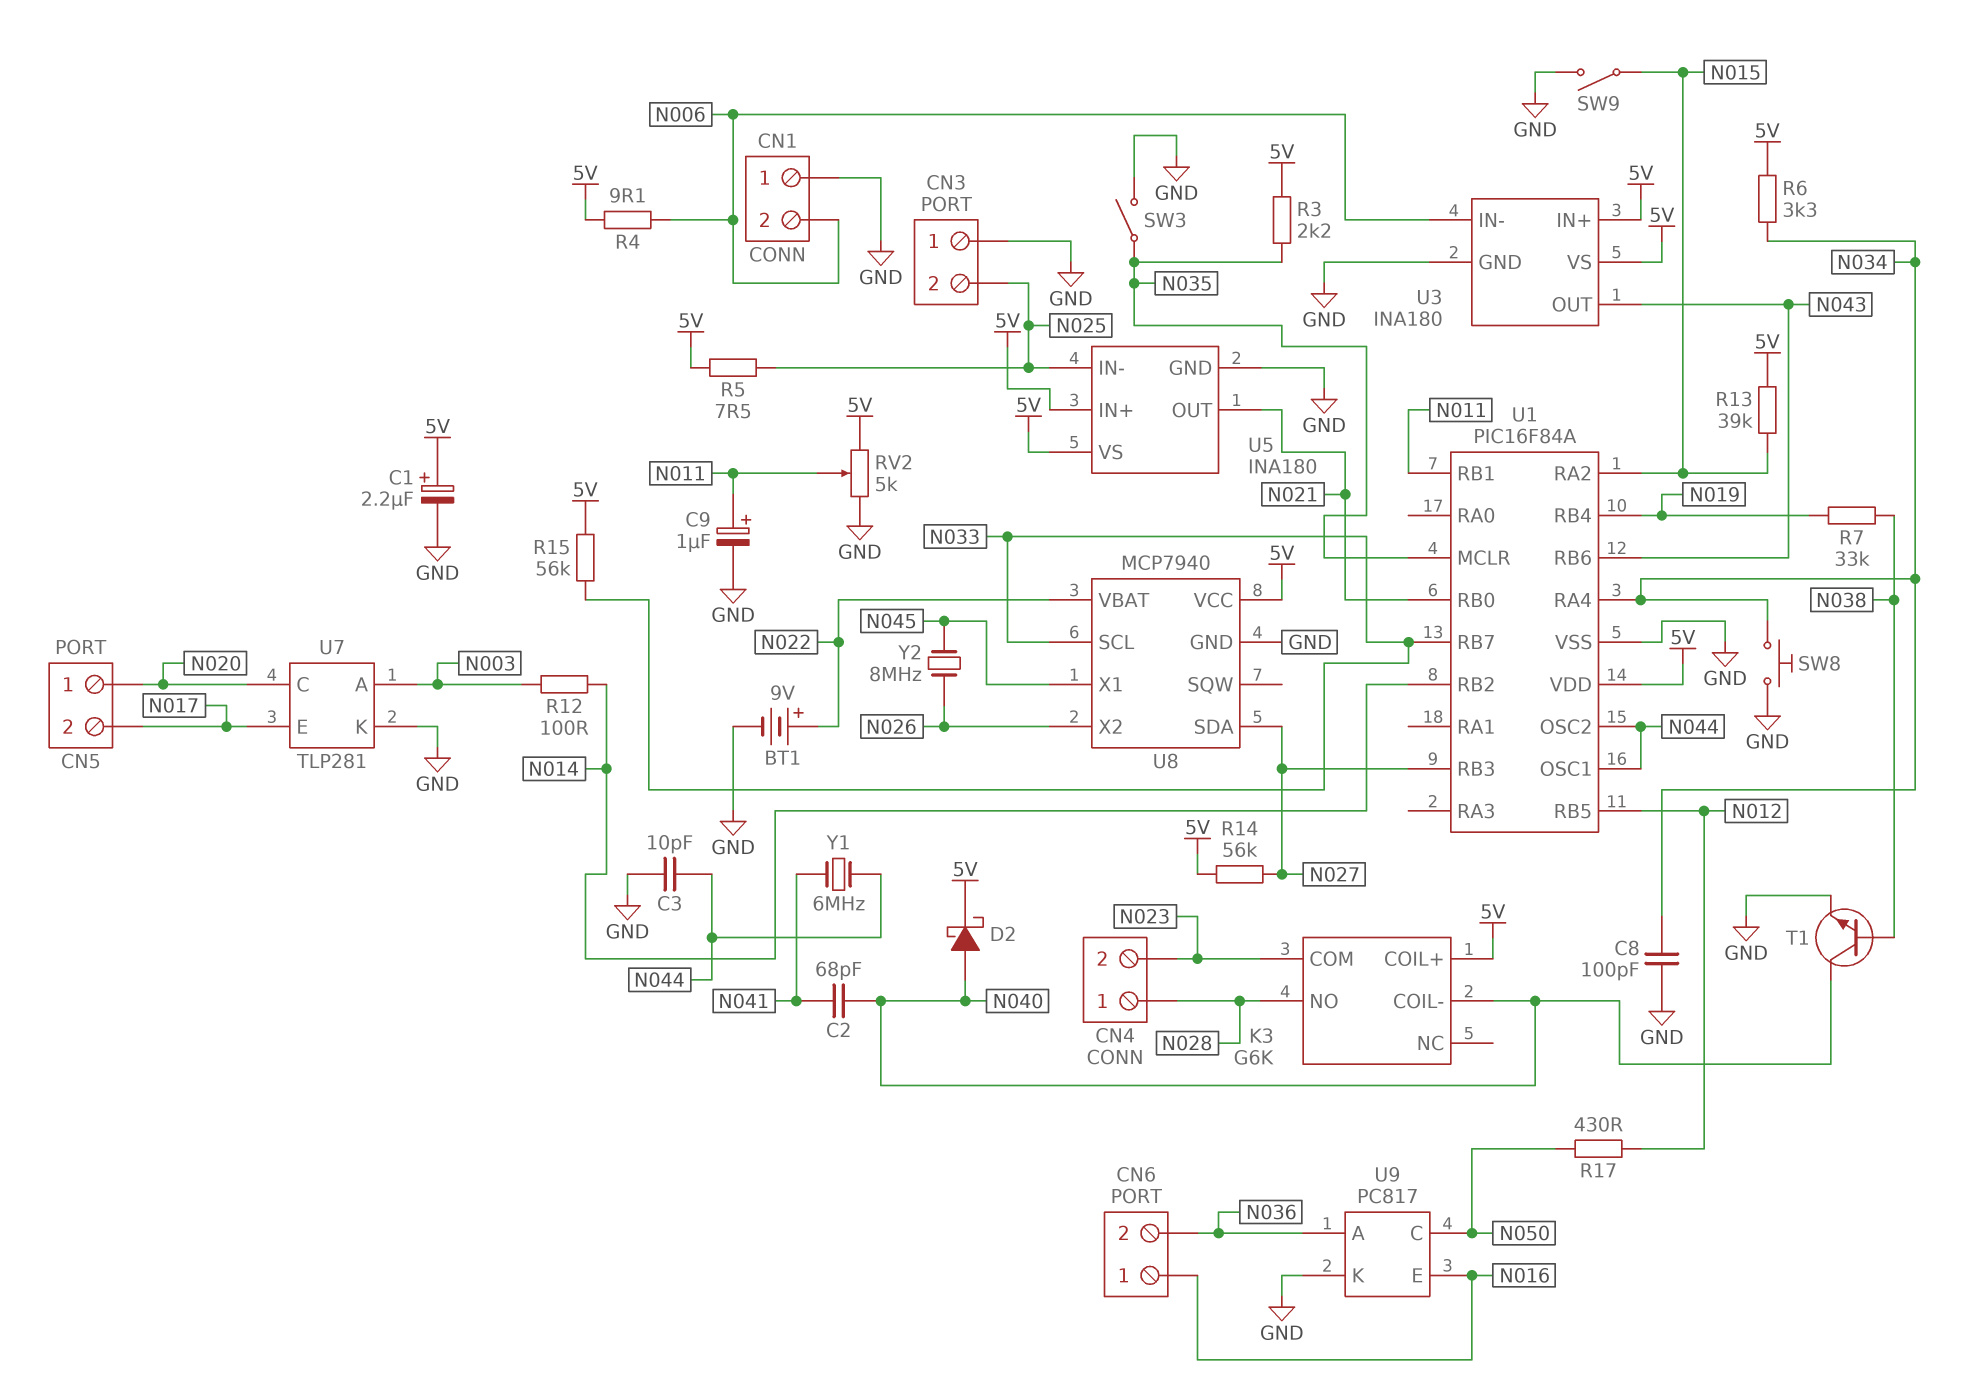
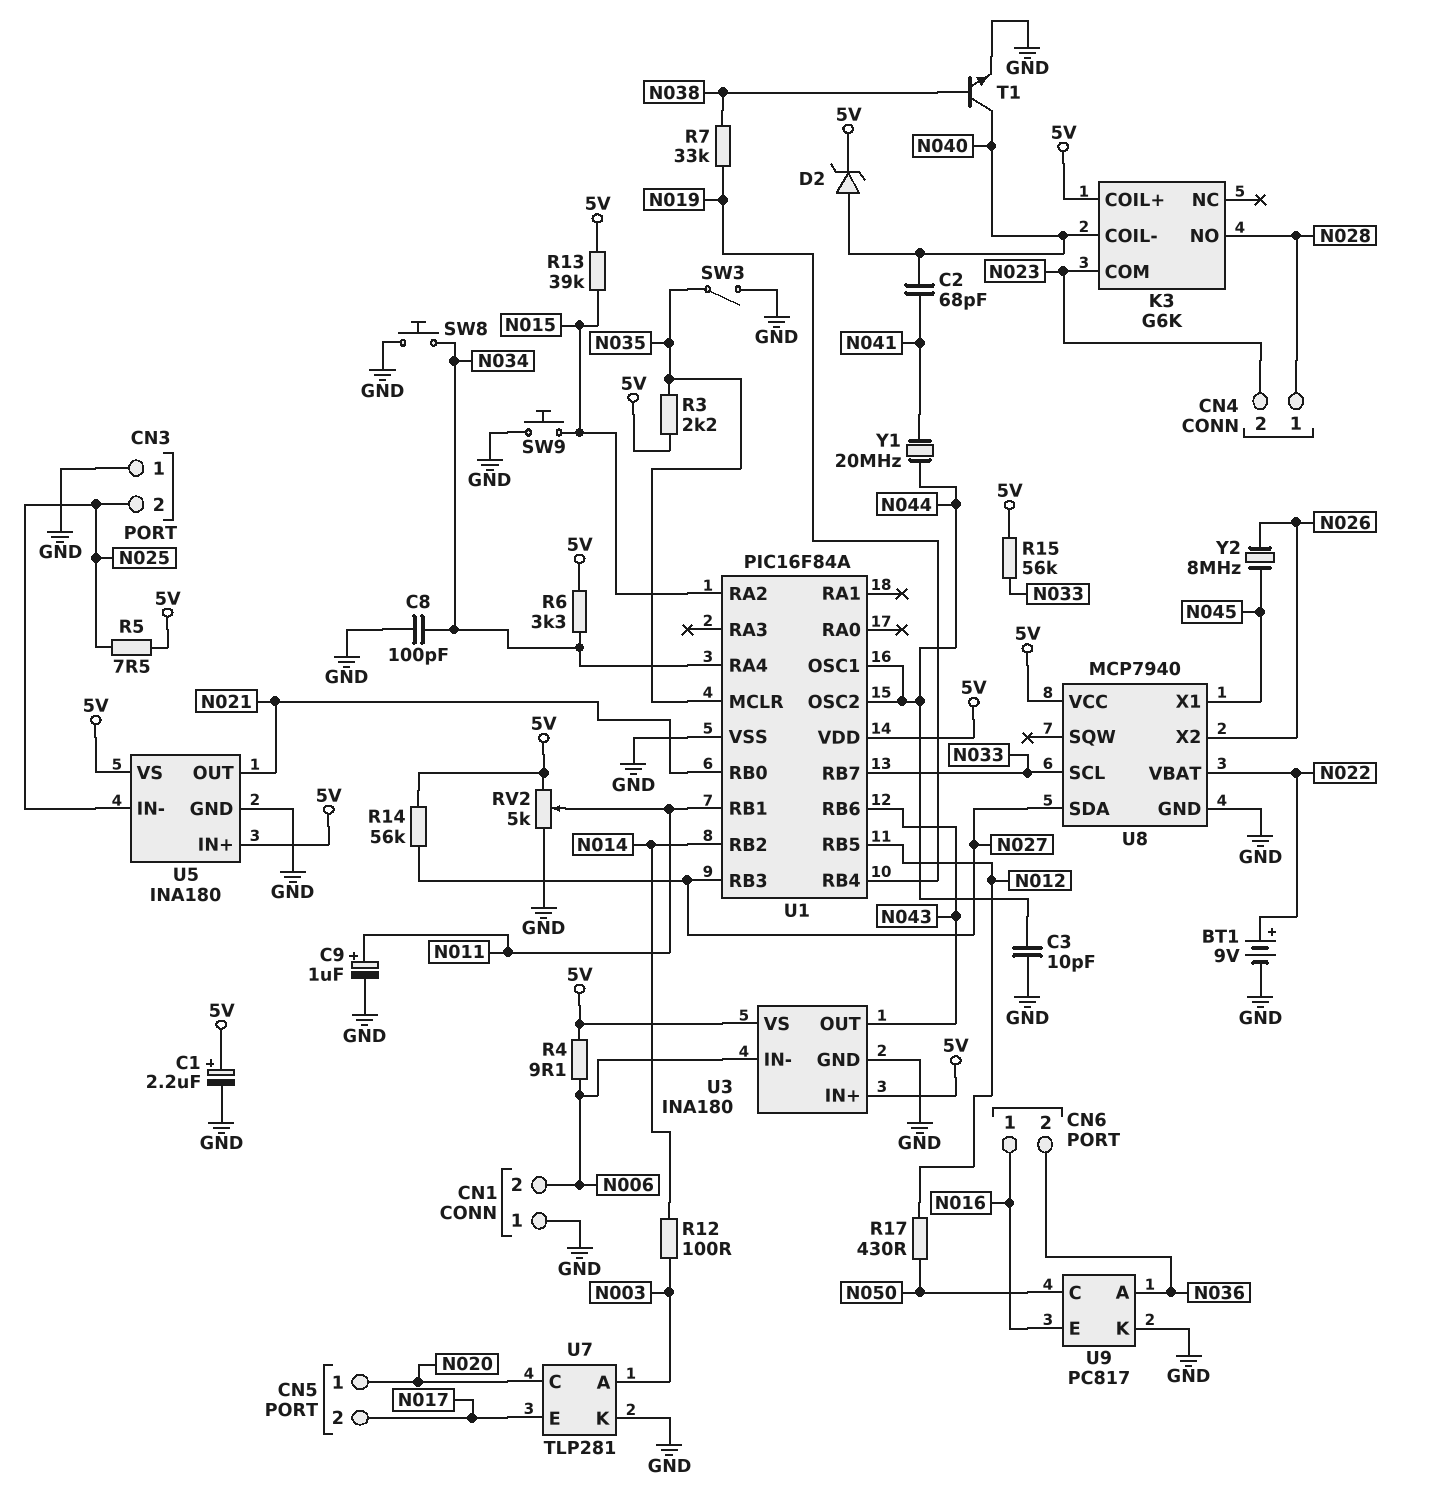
D2: schottky (A N040, K 5V) -> zener (A N040, K 5V)
SW9: switch (GND, N015) -> button (GND, N015)
Y1: 6MHz (N041, N044) -> 20MHz (N041, N044)

